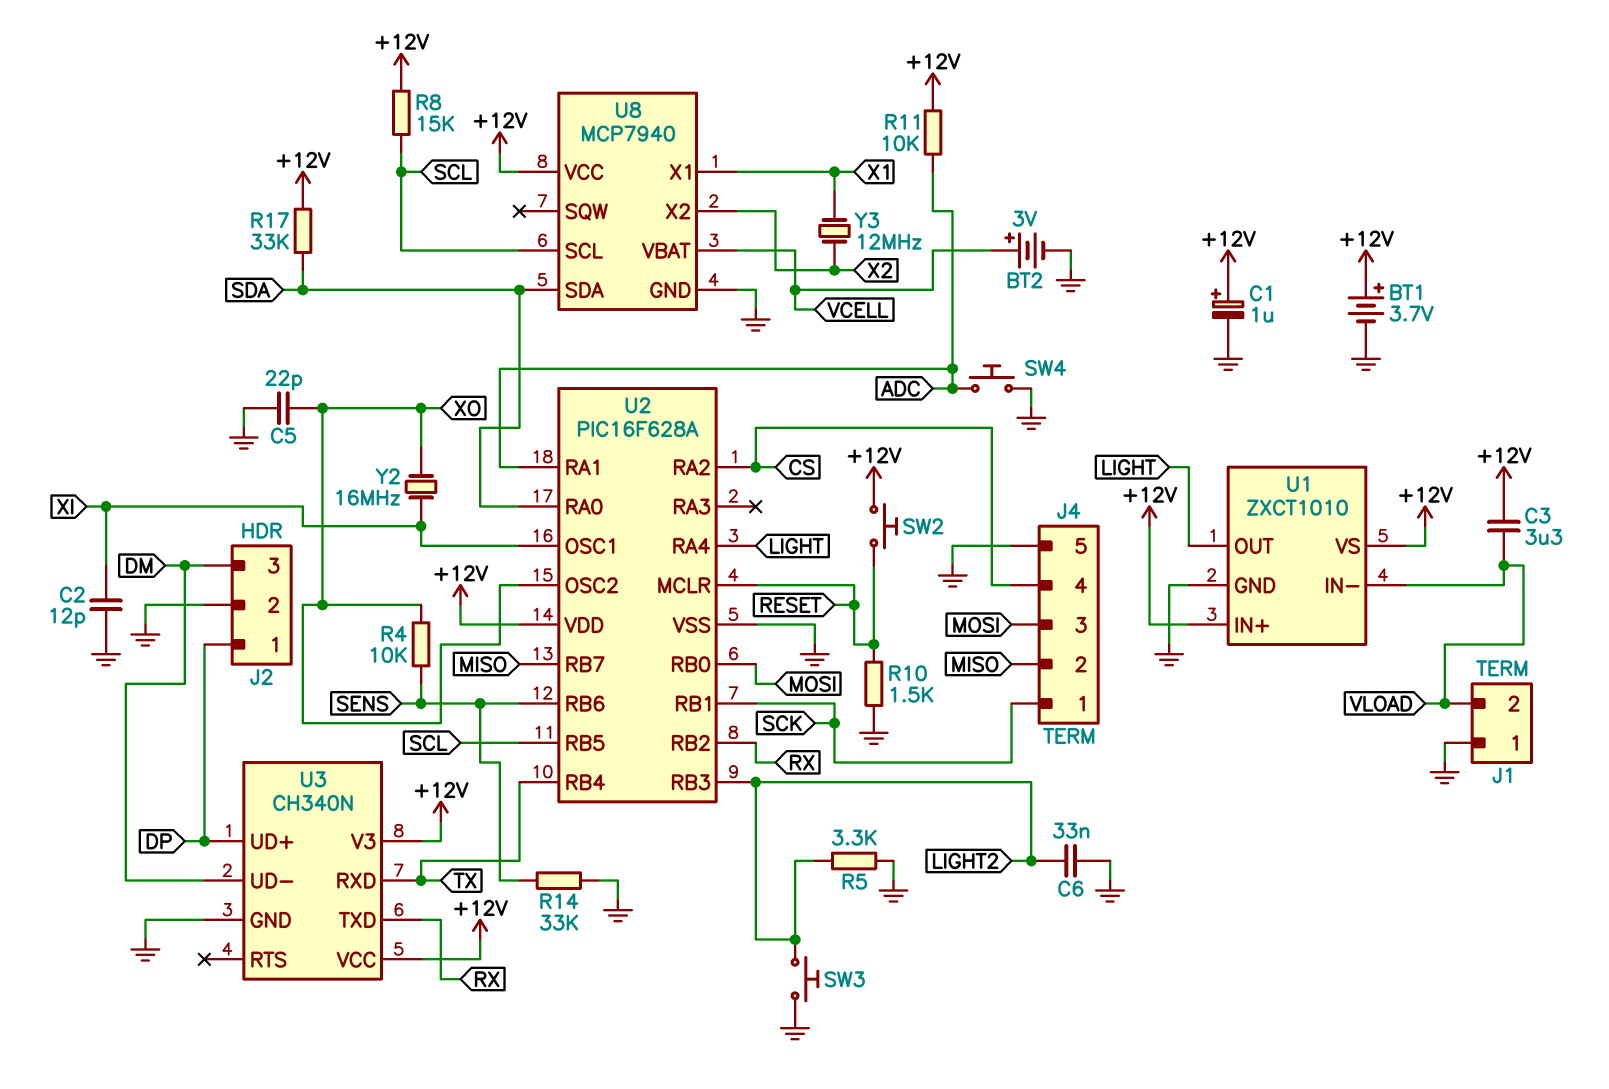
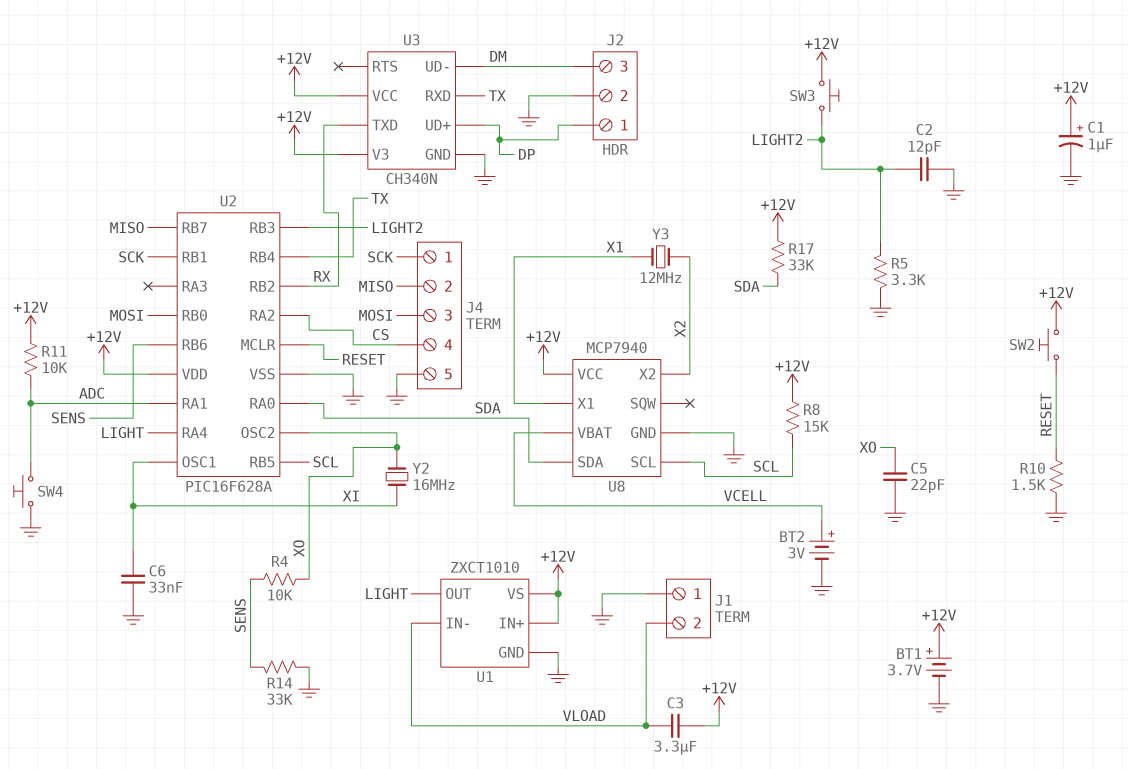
C2: 12pF (GND, XI) -> 12pF (GND, LIGHT2)
C6: 33nF (GND, LIGHT2) -> 33nF (GND, XI)
SW3: button (GND, LIGHT2) -> button (+12V, LIGHT2)

